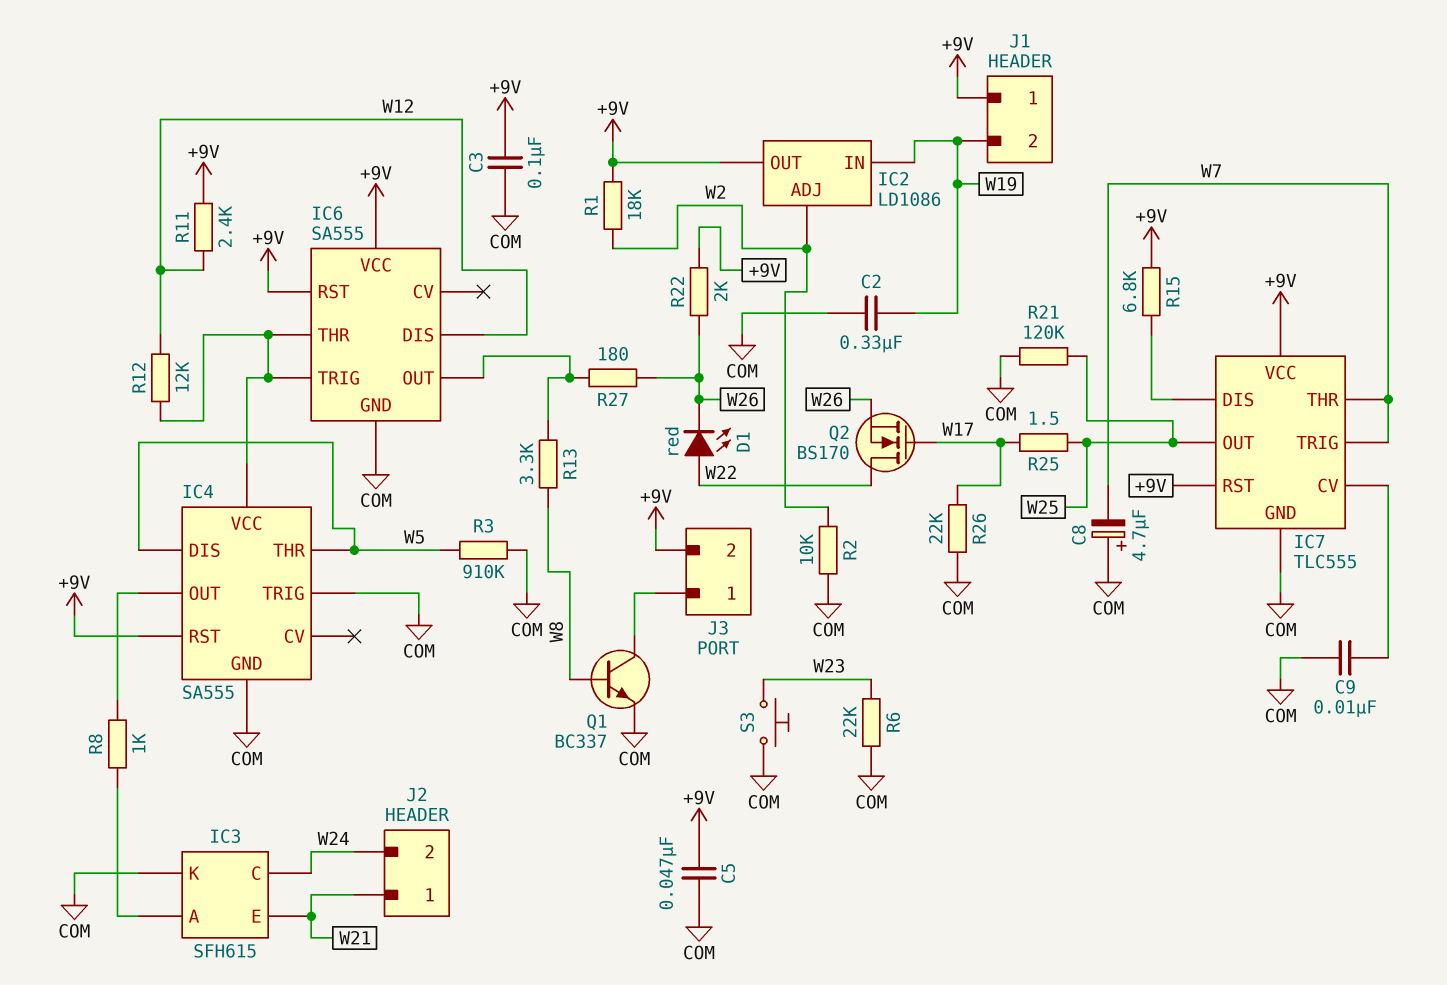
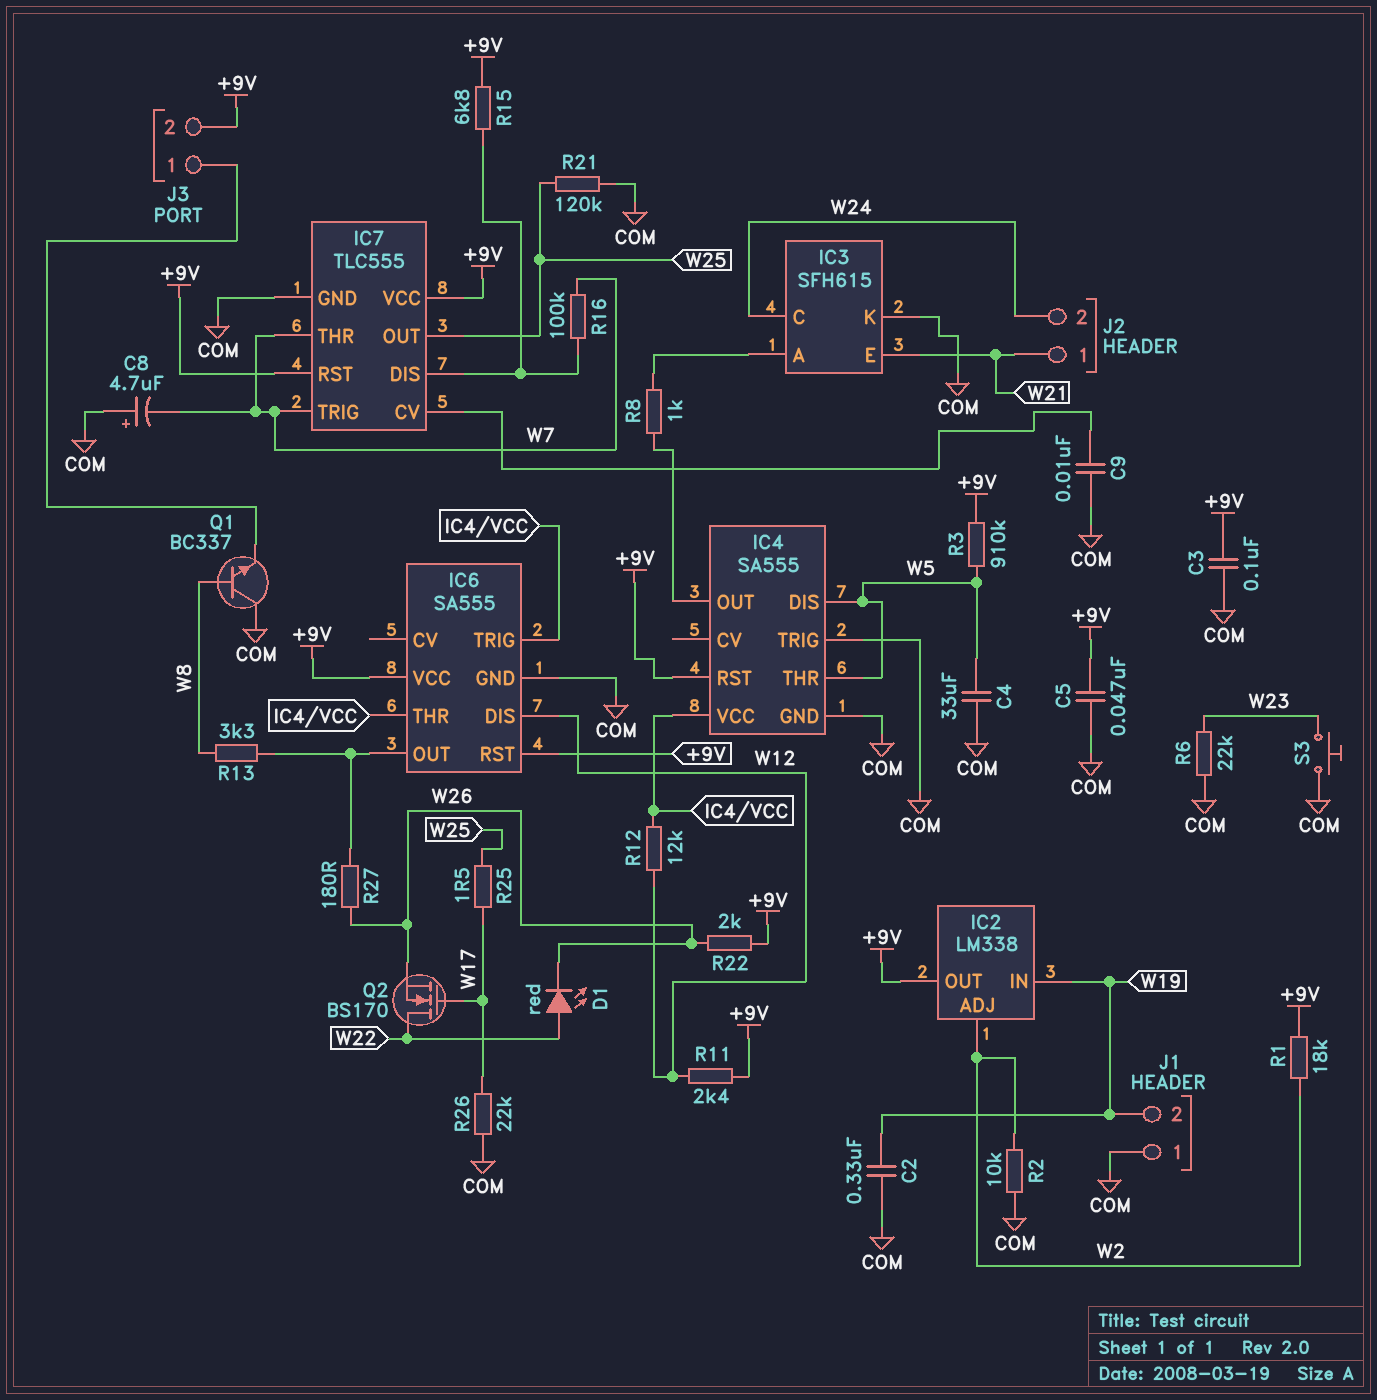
C4: none -> 33uF (COM, W5)
IC2: LD1086 -> LM338
J1 pin 1: +9V -> COM
Q1: NPN BC337 (B W8, C J3/1, E COM) -> NPN BC337 (B W8, C COM, E J3/1)
R3: 910k (COM, W5) -> 910k (+9V, W5)
R16: none -> 100k (IC7/DIS, W7)

